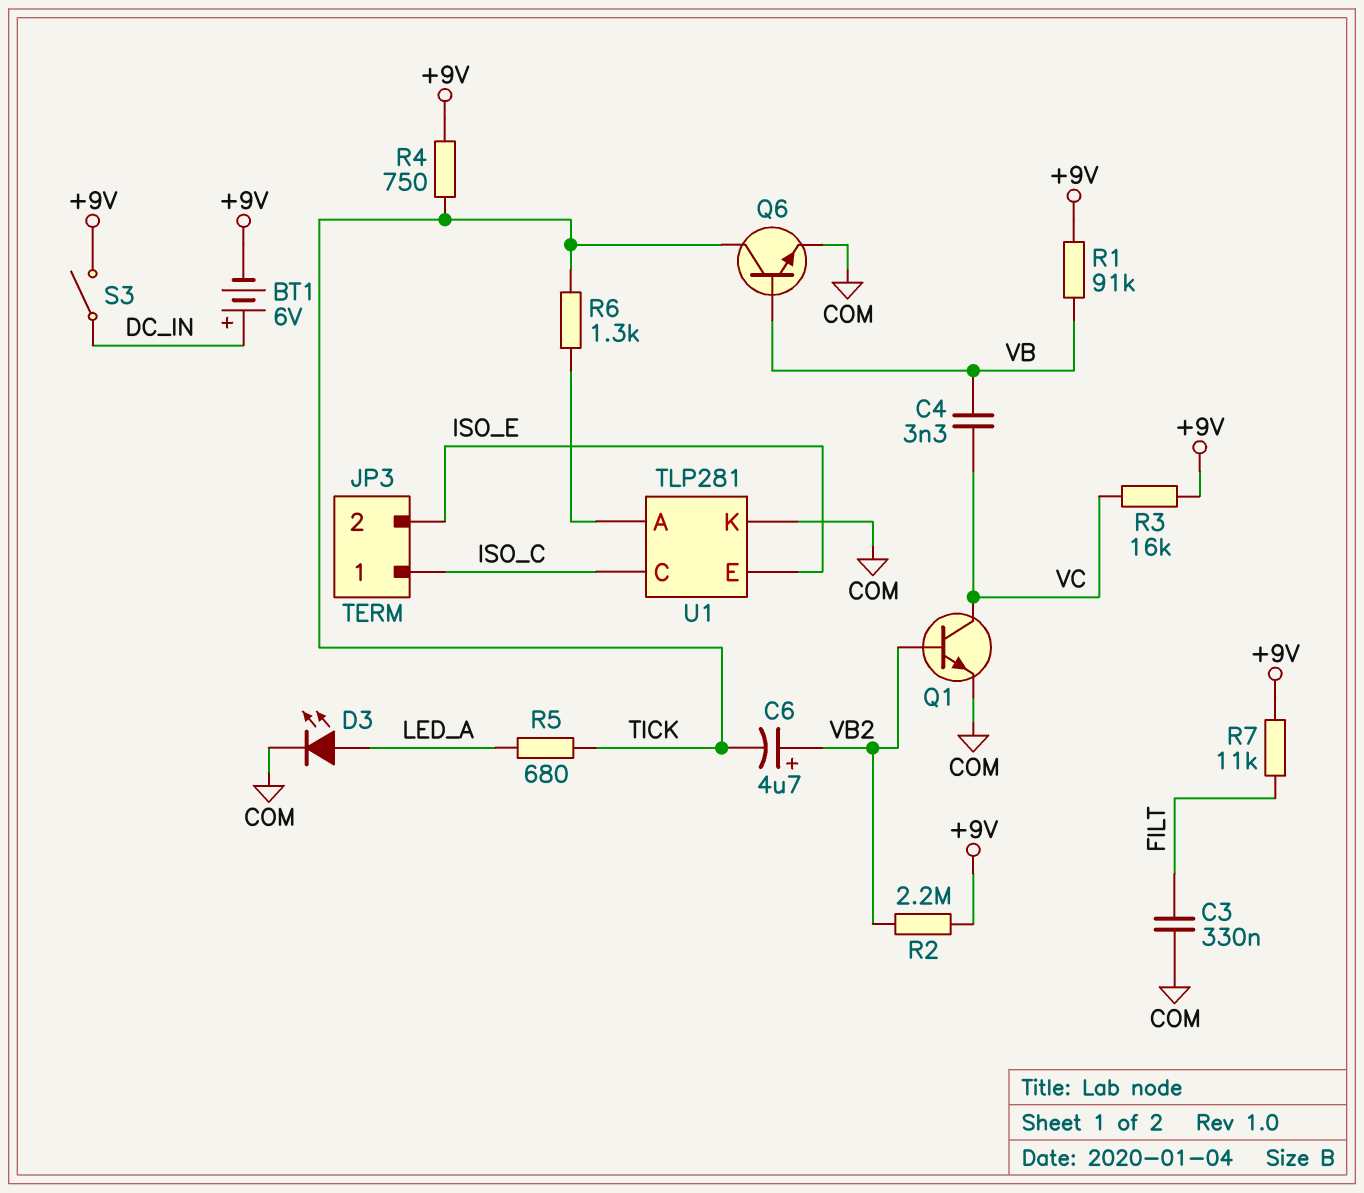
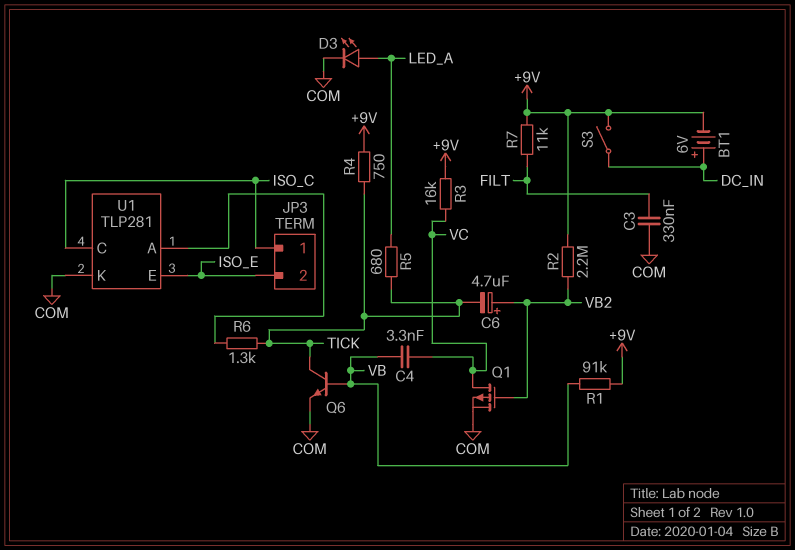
Q1: NPN (B VB2, C VC, E COM) -> PMOS (G VB2, D VC, S COM)

